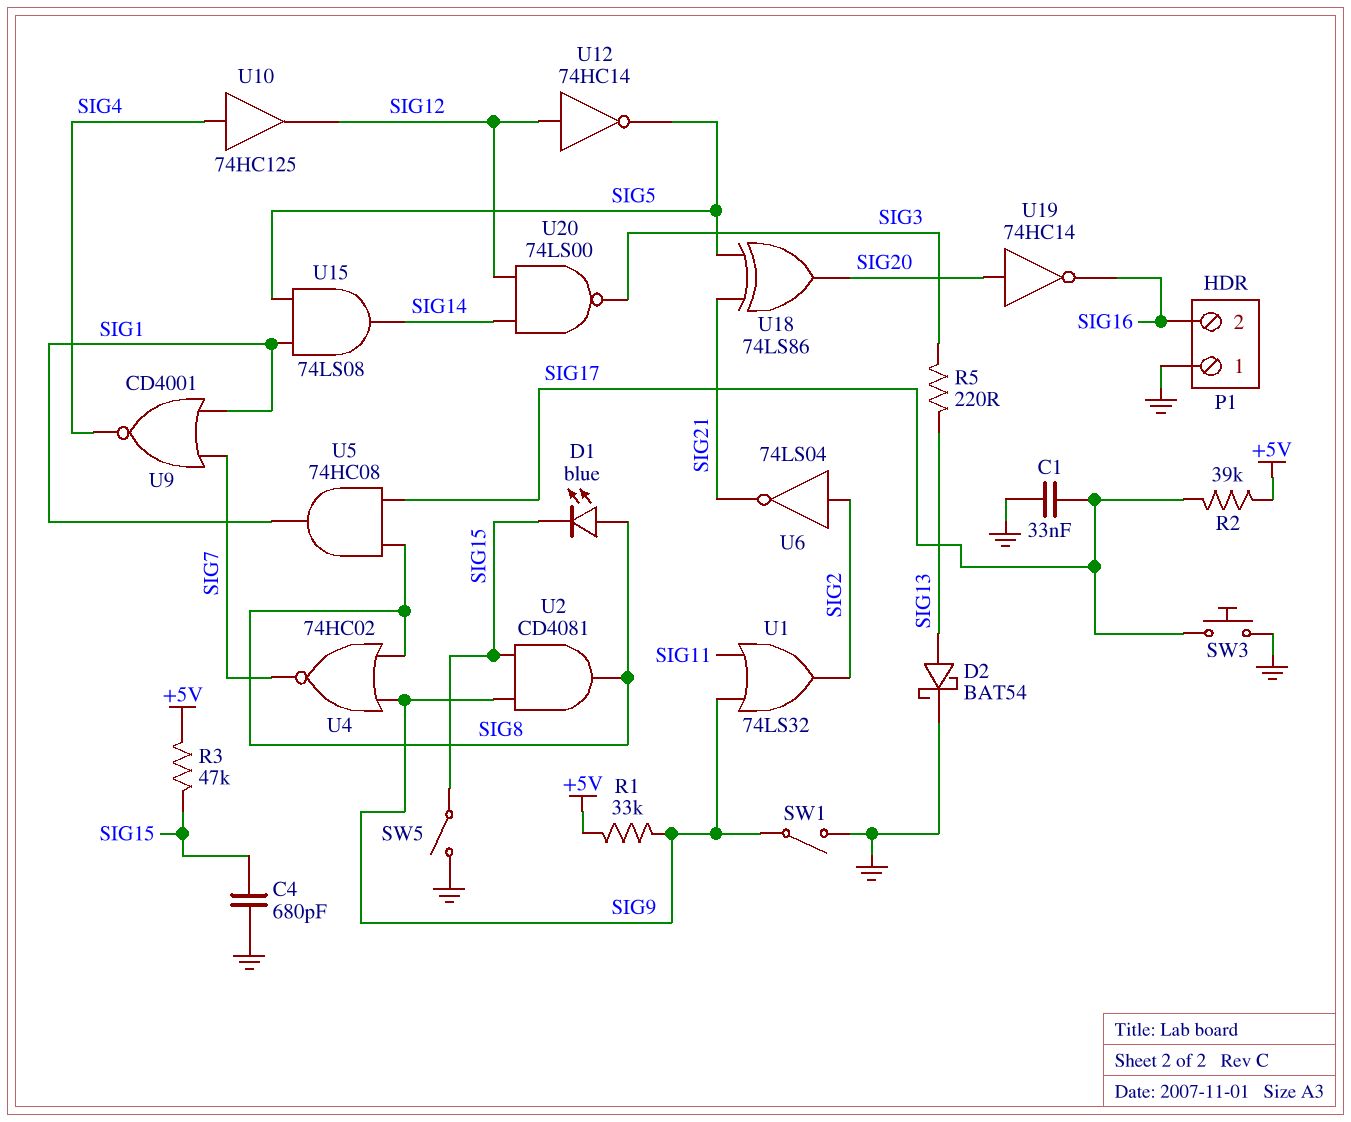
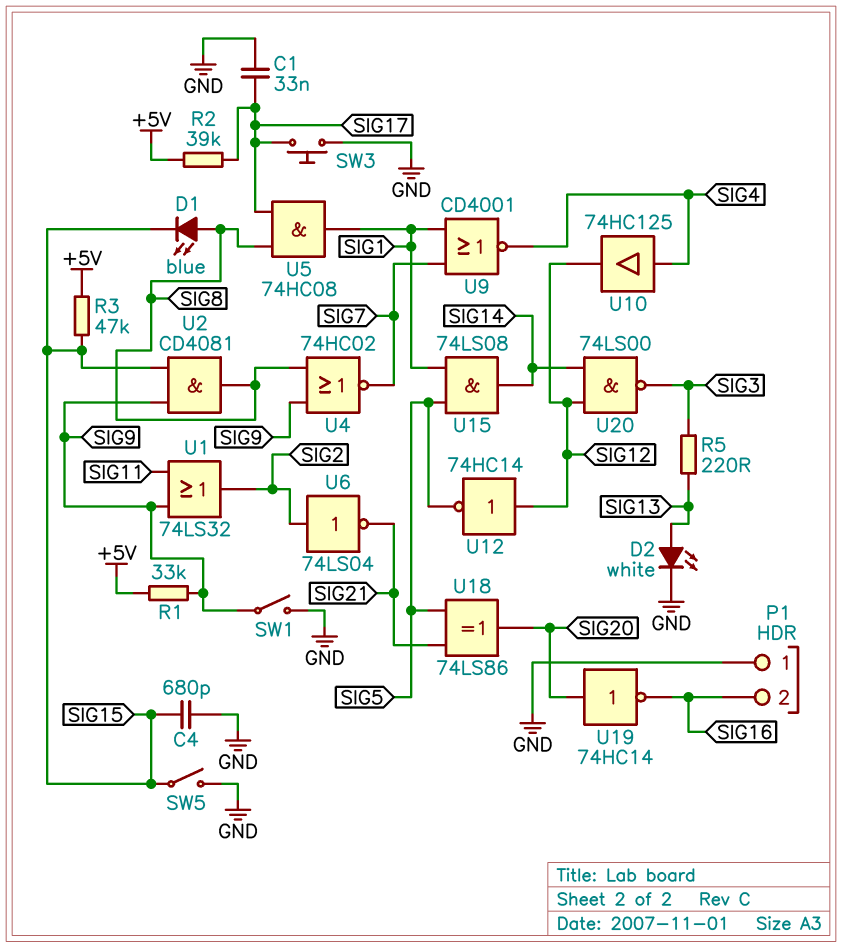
D2: schottky BAT54 (A SIG13, K GND) -> LED white (A SIG13, K GND)

